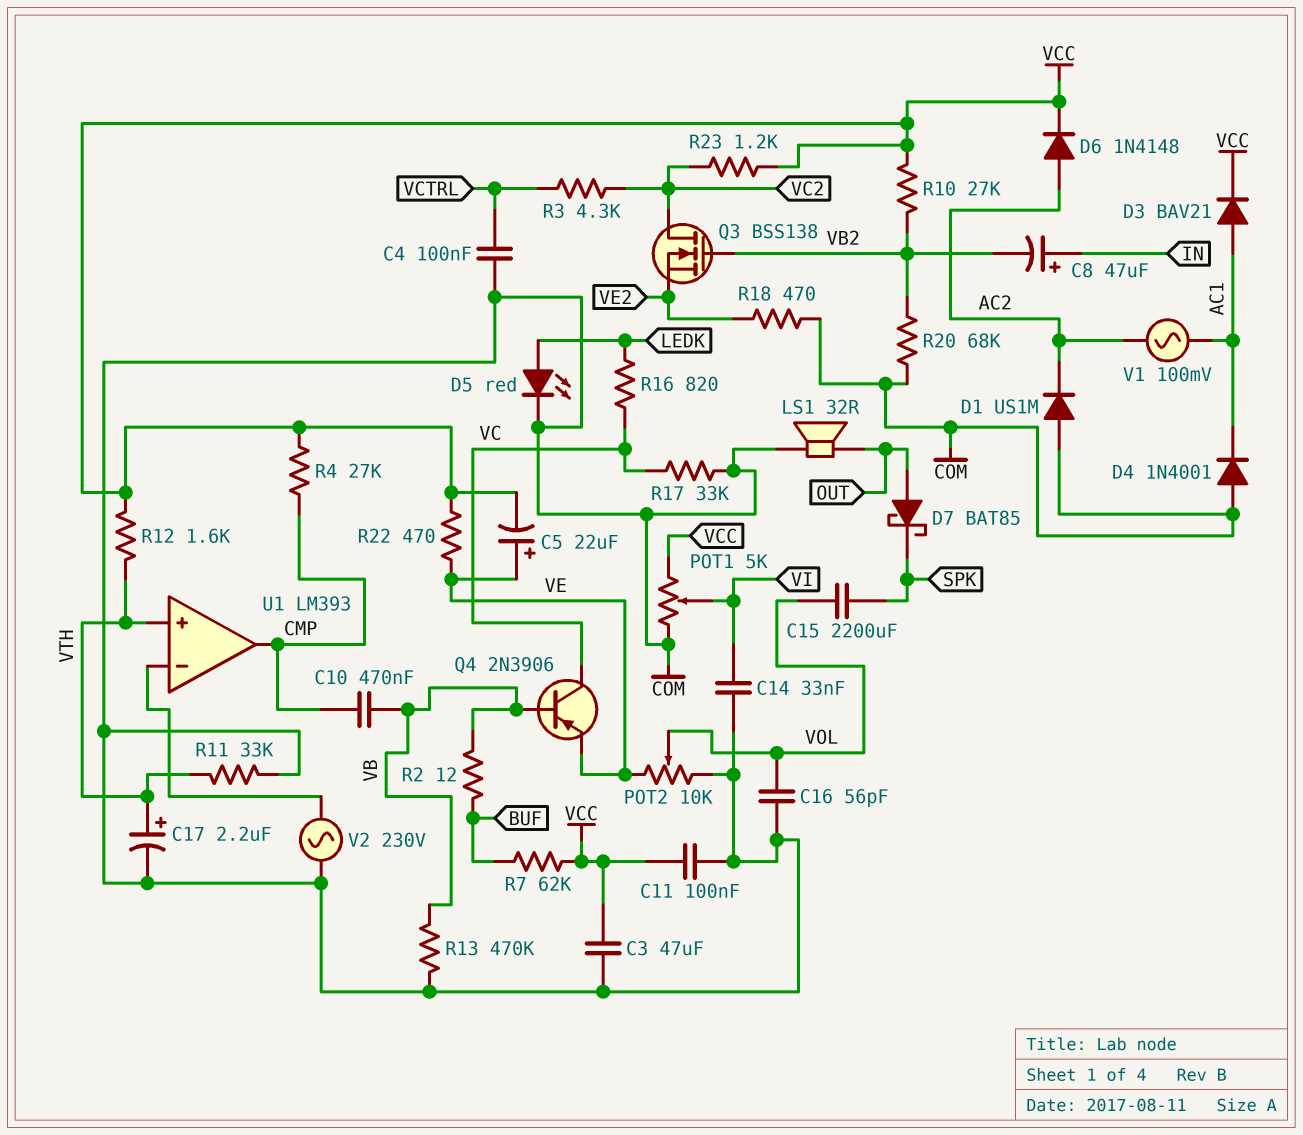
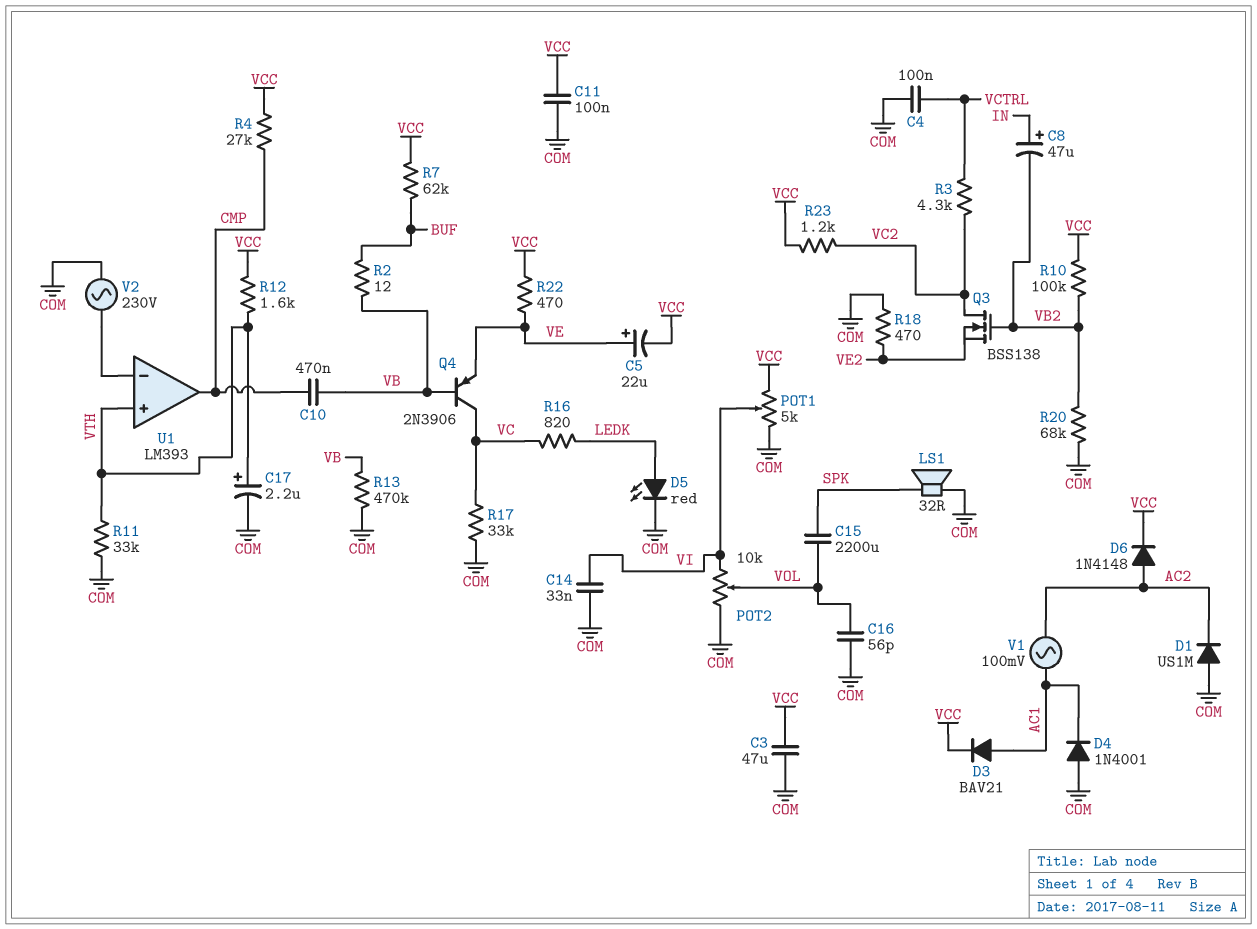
D7: schottky BAT85 (A OUT, K SPK) -> none
LS1: speaker 32R (COM, OUT) -> speaker 32R (COM, SPK)
POT2: 10k (COM, VE, wiper VOL) -> 10k (COM, VI, wiper VOL)
R10: 27k (VB2, VCC) -> 100k (VB2, VCC)

